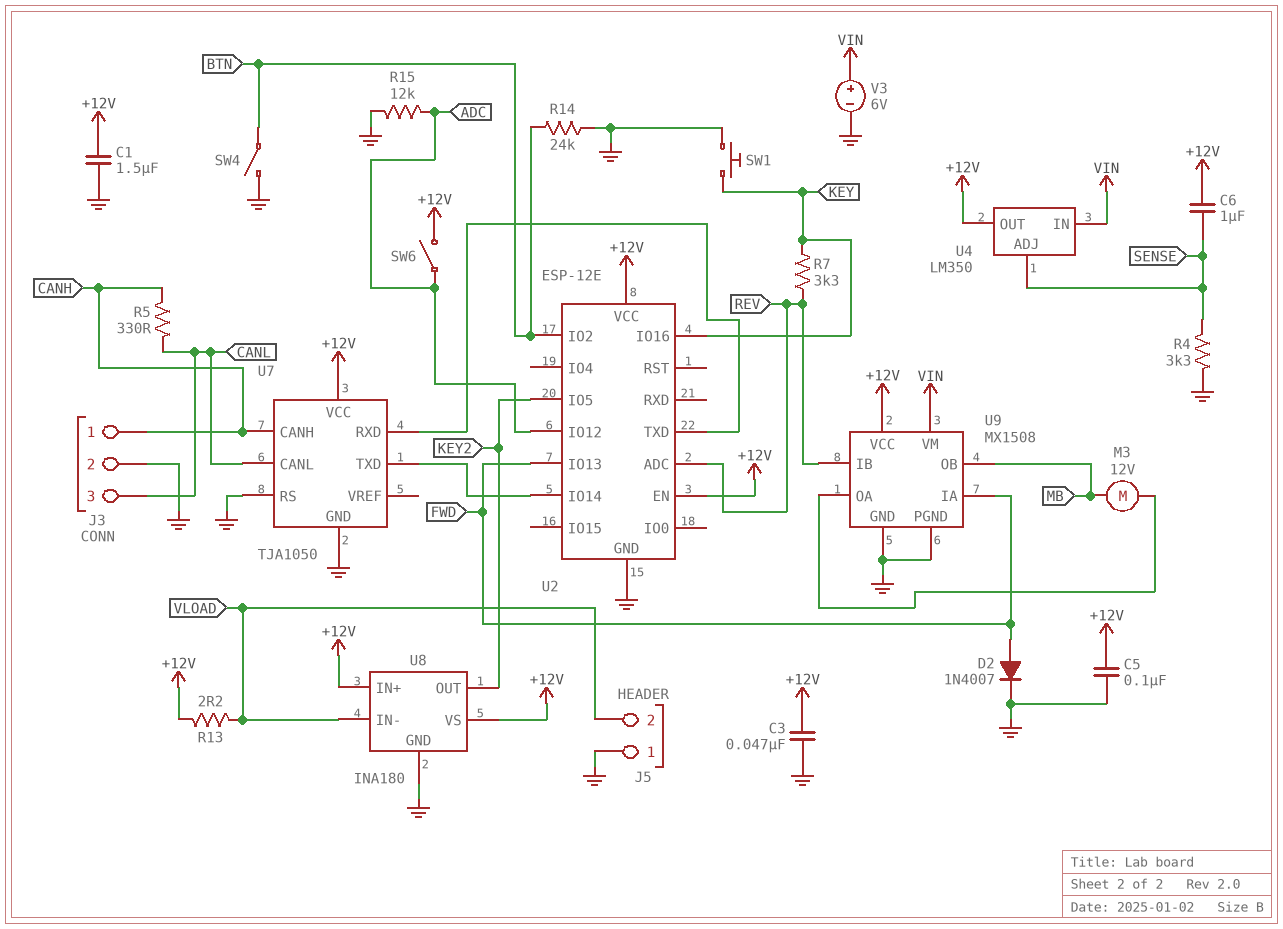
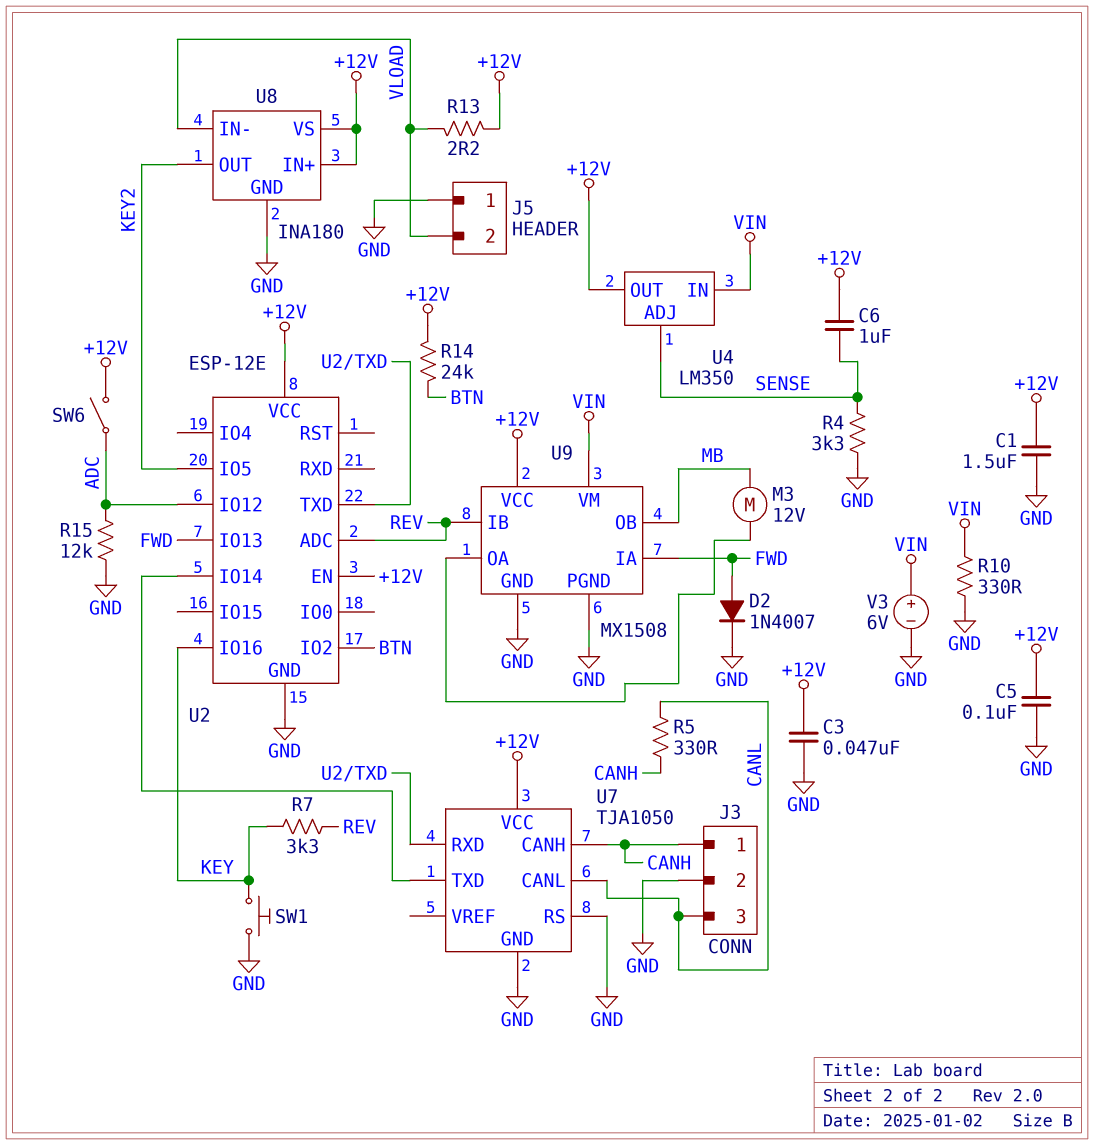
R10: none -> 330 (GND, VIN)
R14: 24k (BTN, GND) -> 24k (+12V, BTN)
SW4: switch (BTN, GND) -> none

